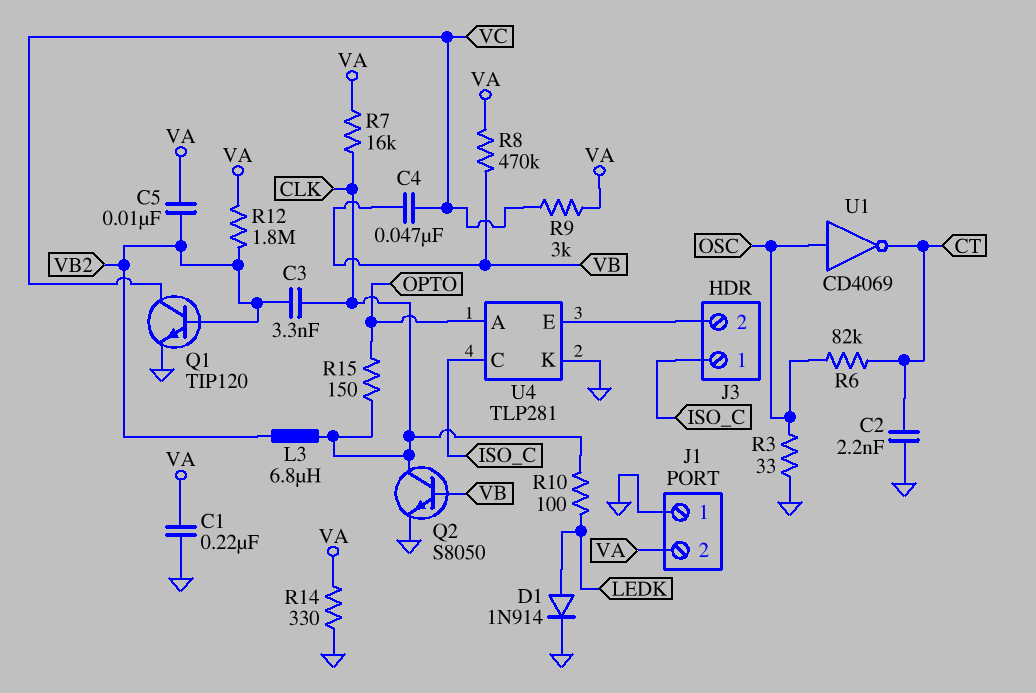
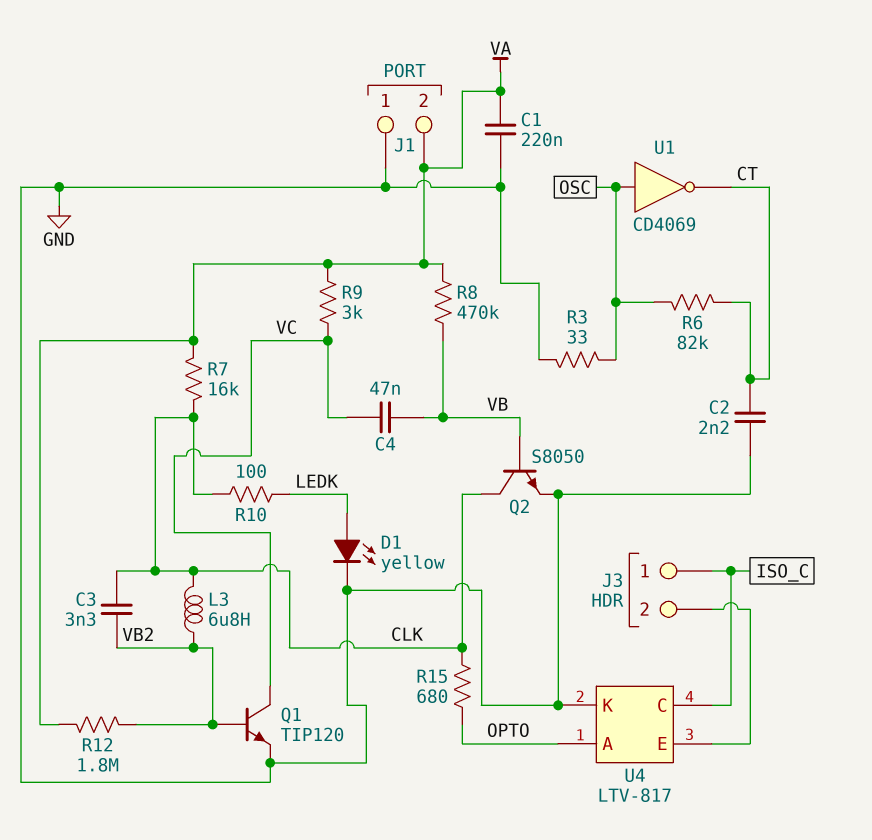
C5: 10nF (VA, VB2) -> none
D1: diode 1N914 (A LEDK, K GND) -> LED yellow (A LEDK, K GND)
R14: 330 (GND, VA) -> none
R15: 150 (CLK, OPTO) -> 680 (CLK, OPTO)
U4: TLP281 -> LTV-817

